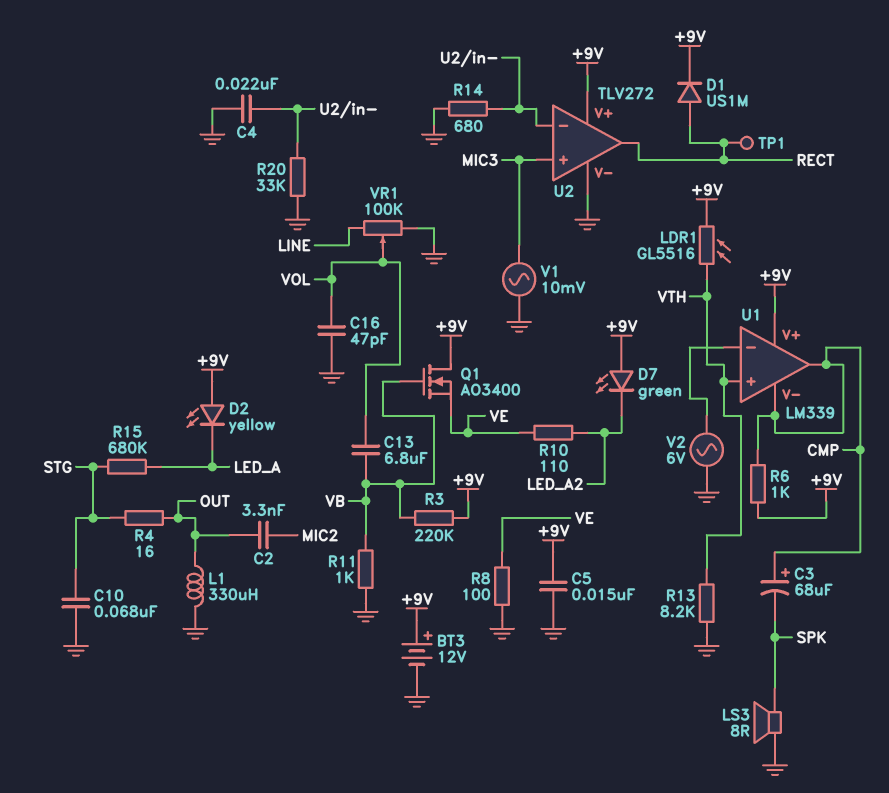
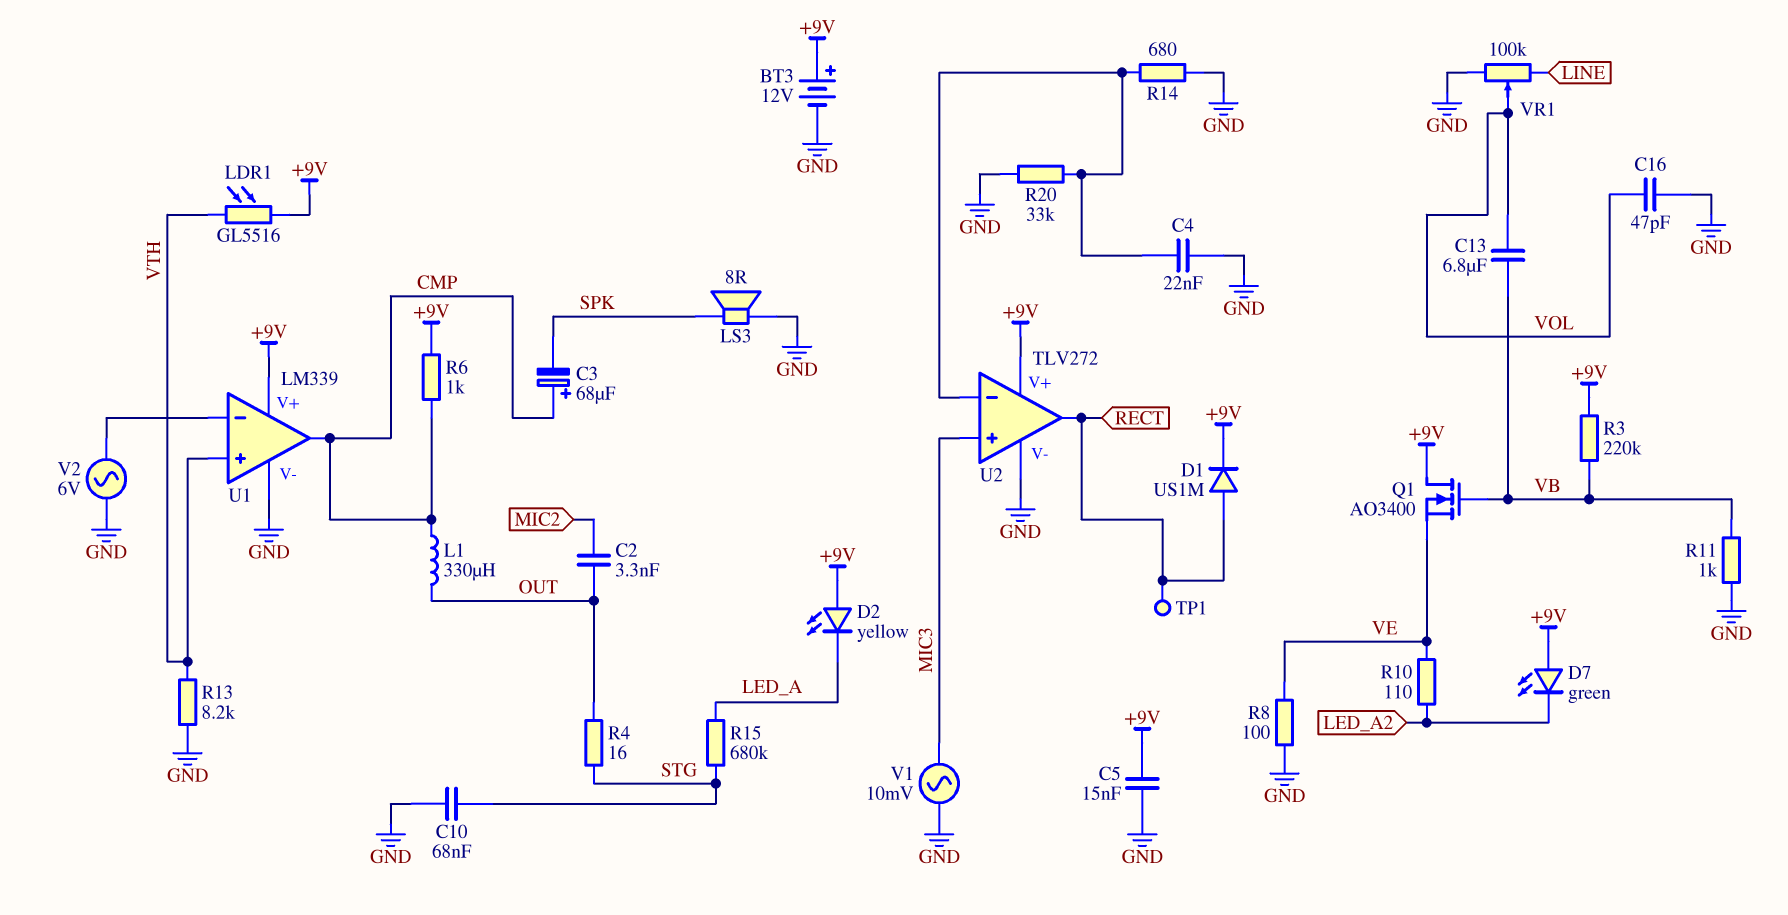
L1: 330uH (GND, OUT) -> 330uH (CMP, OUT)
U1 pin V-: CMP -> GND

